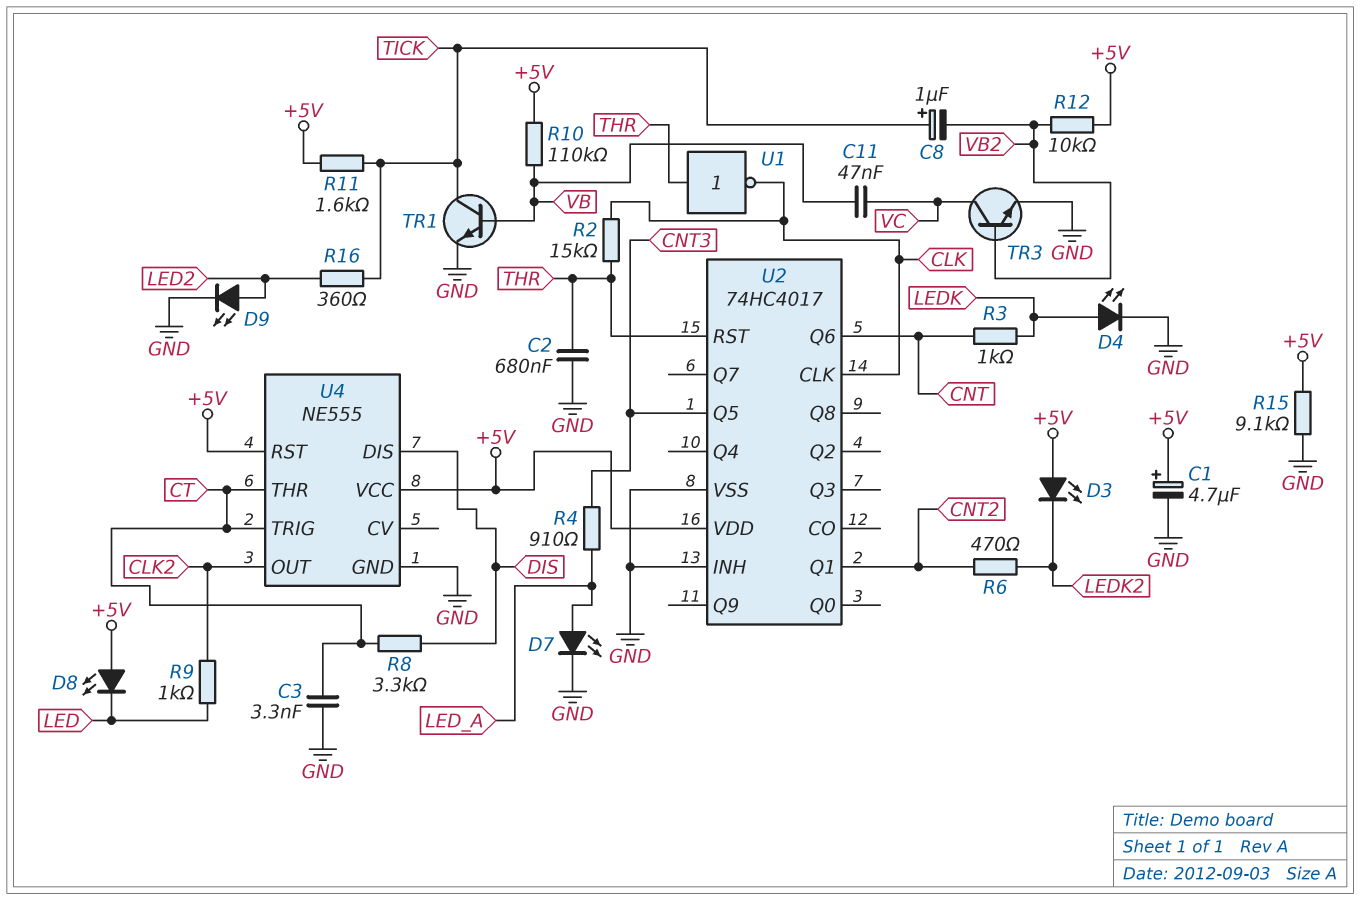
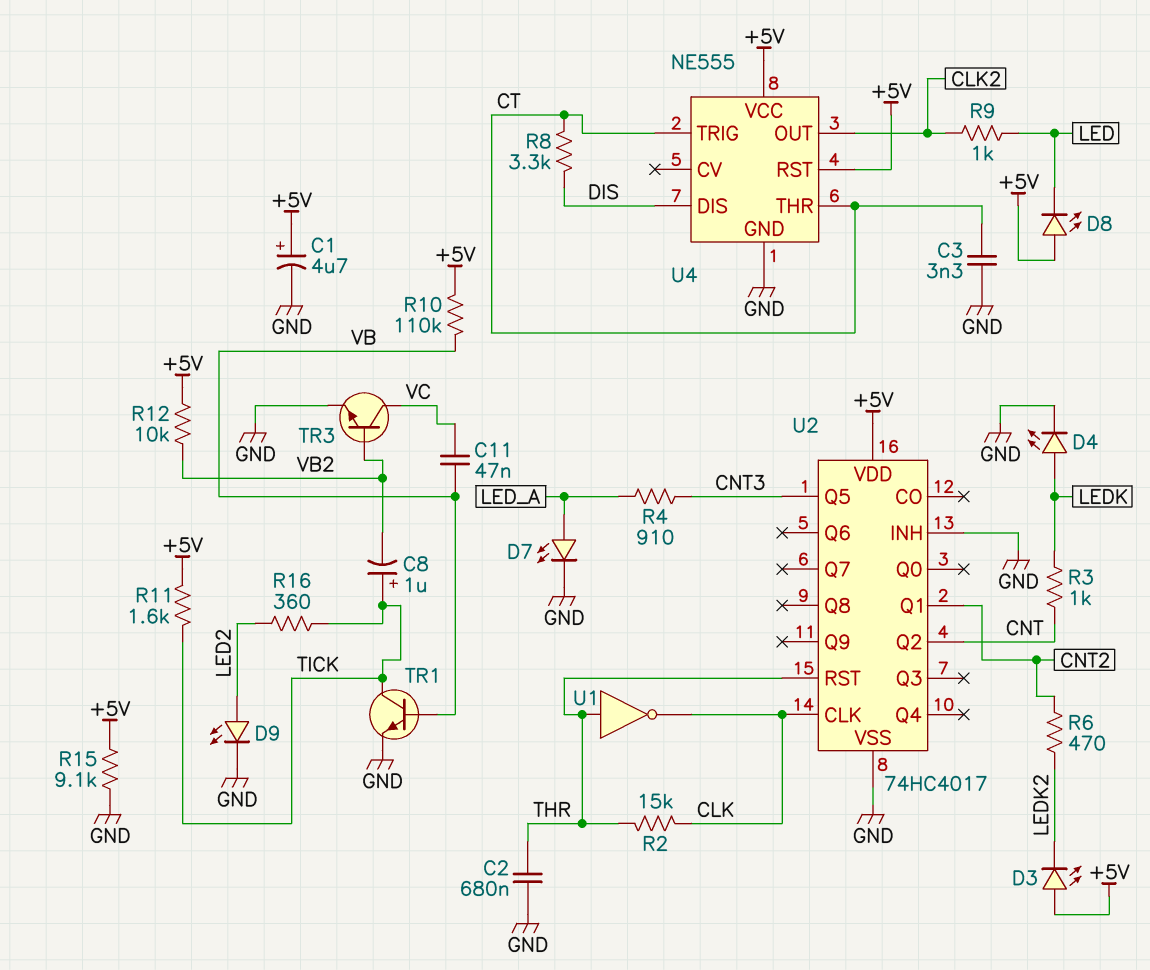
U2 pin Q2: none -> CNT
U2 pin Q6: CNT -> none

